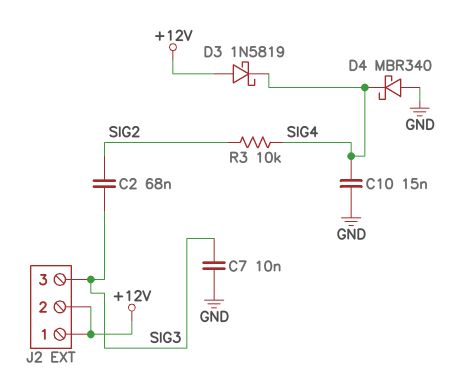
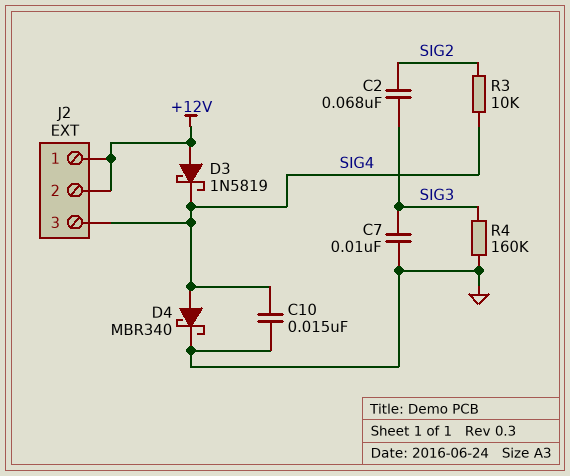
D4: schottky MBR340 (A GND, K SIG4) -> schottky MBR340 (A SIG4, K GND)
J2 pin 3: SIG3 -> SIG4
R4: none -> 160k (GND, SIG3)

